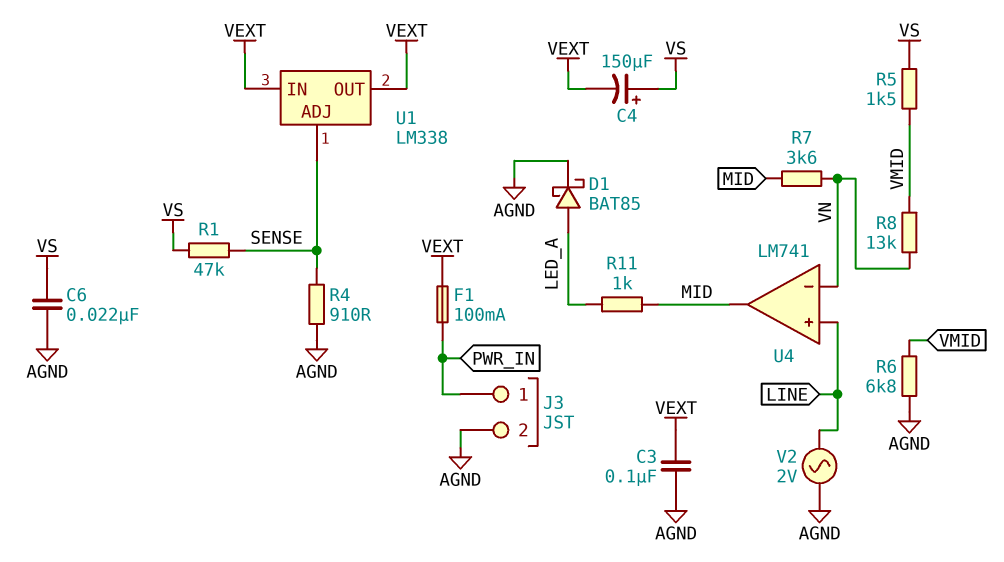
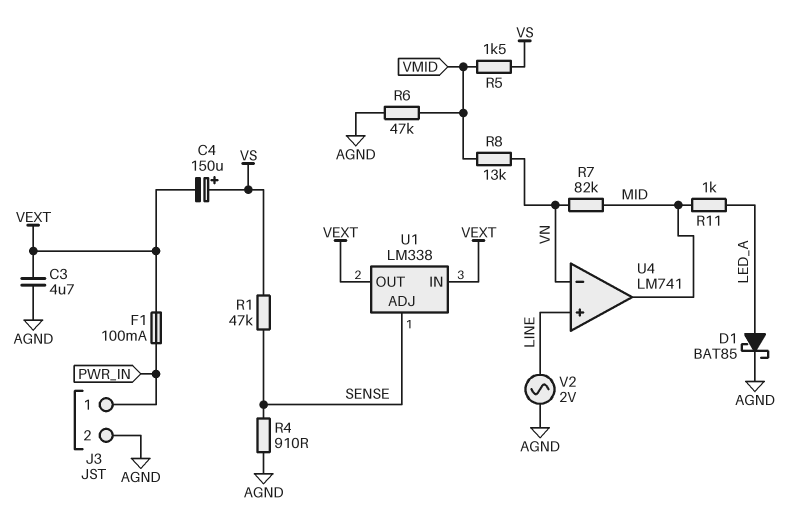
C3: 100nF (AGND, VEXT) -> 4.7uF (AGND, VEXT)
C6: 22nF (AGND, VS) -> none
R6: 6.8k (AGND, VMID) -> 47k (AGND, VMID)
R7: 3.6k (MID, VN) -> 82k (MID, VN)

